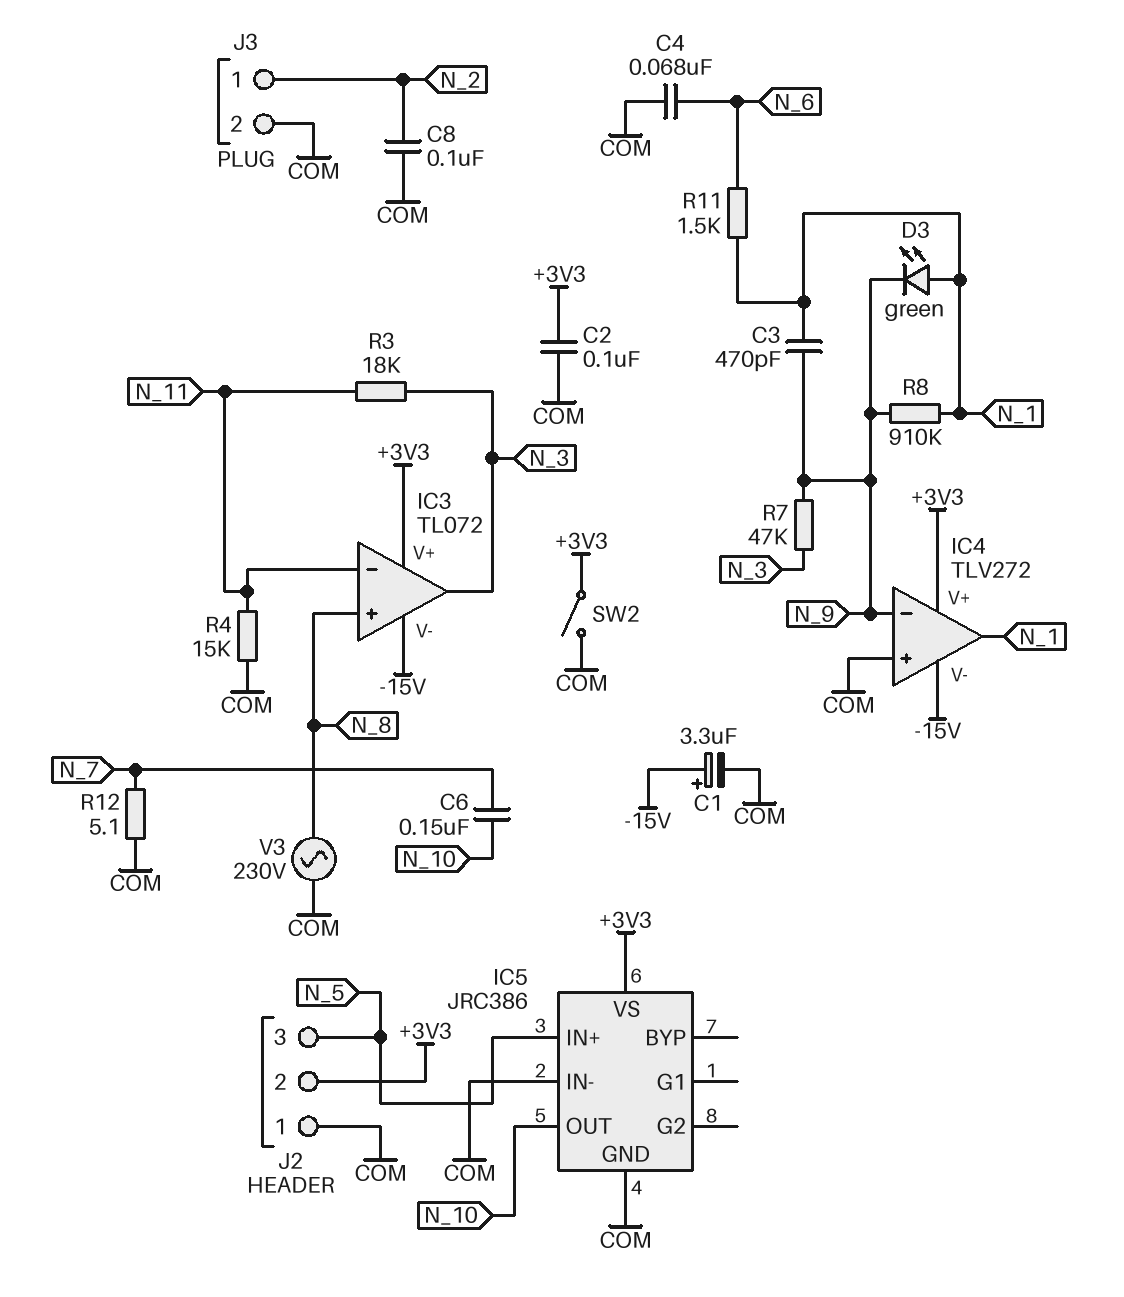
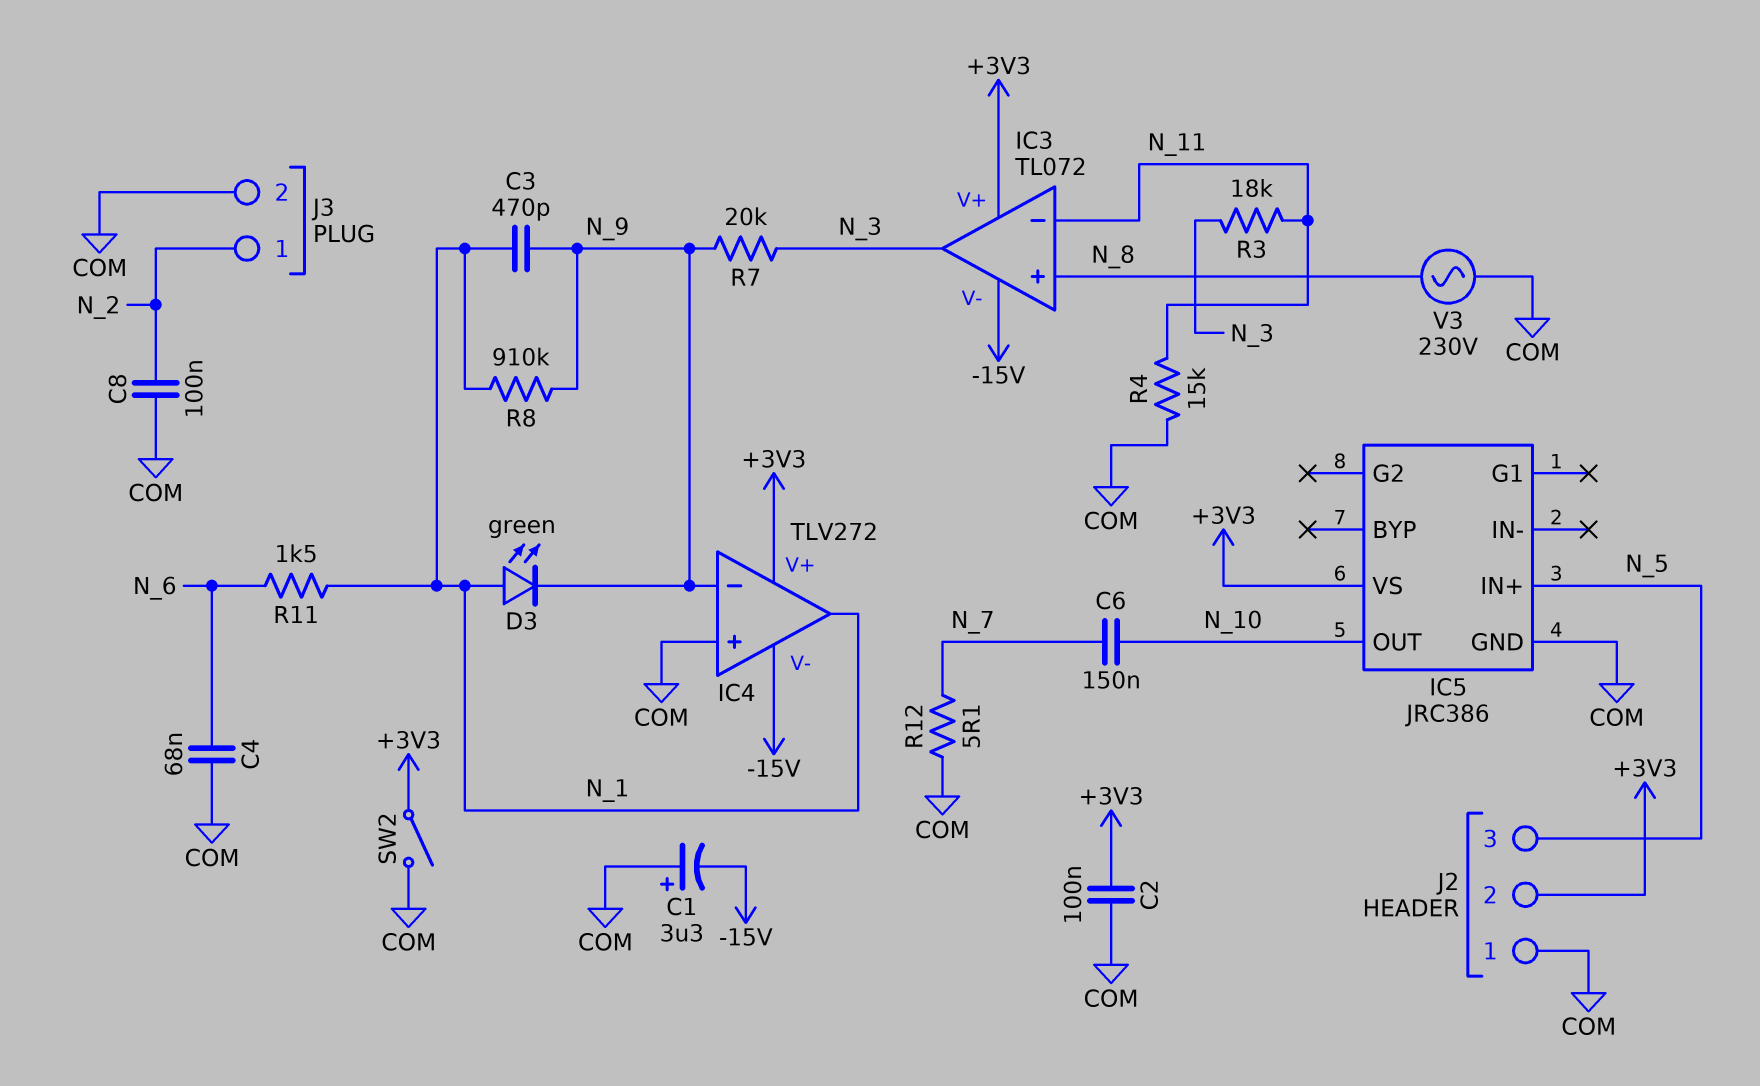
C1: 3.3uF (plus -15V, minus COM) -> 3.3uF (plus COM, minus -15V)
IC5 pin IN-: COM -> none
R7: 47k (N_3, N_9) -> 20k (N_3, N_9)

